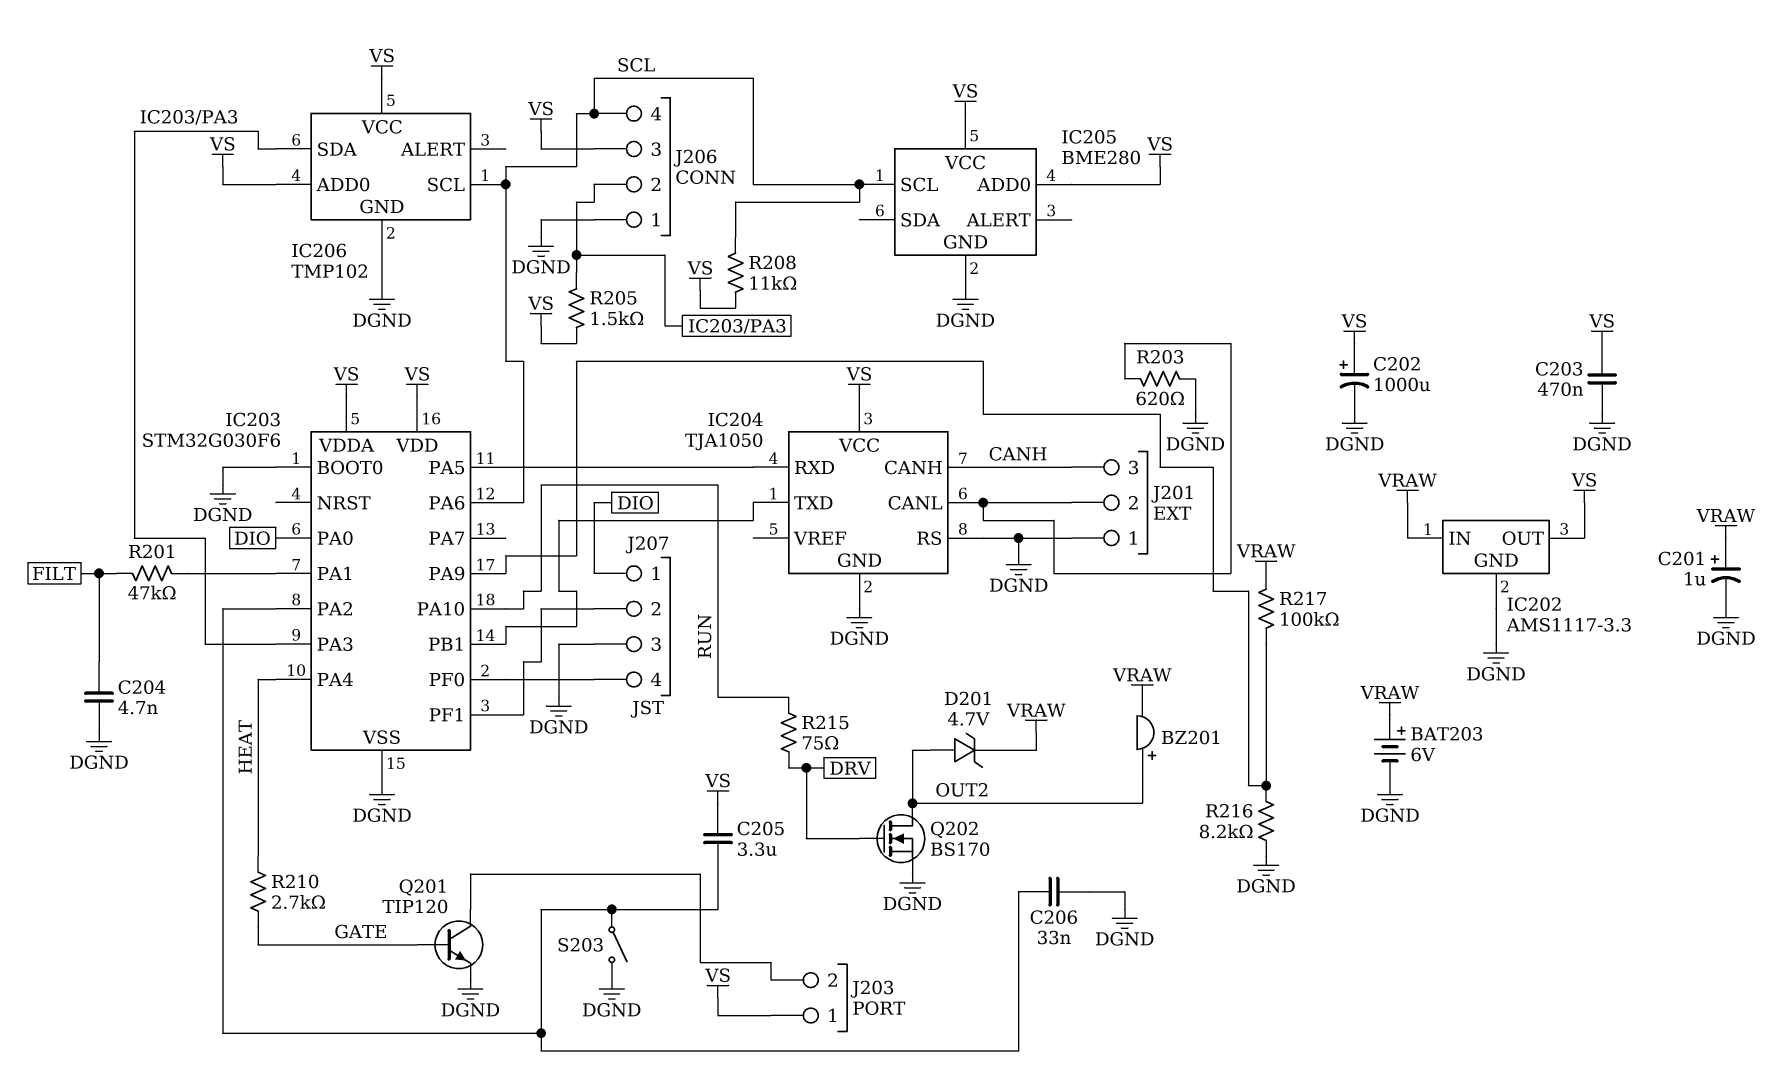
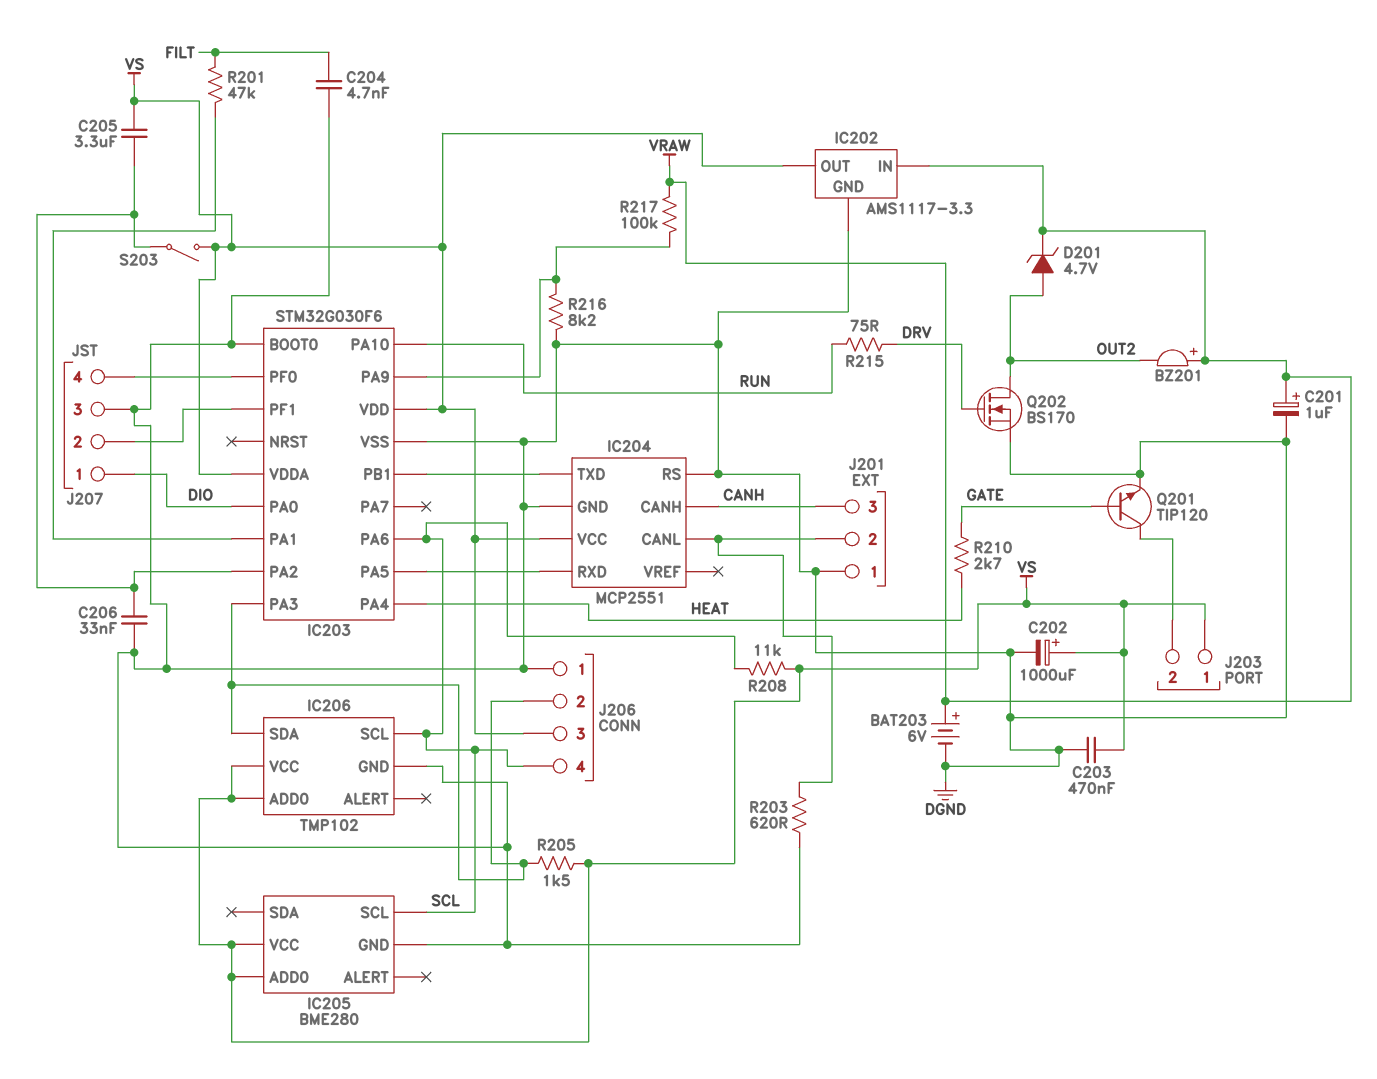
BZ201: buzzer (plus OUT2, minus VRAW) -> buzzer (plus VRAW, minus OUT2)
IC204: TJA1050 -> MCP2551
S203: switch (DGND, IC203/PA2) -> switch (IC203/PA2, VS)

